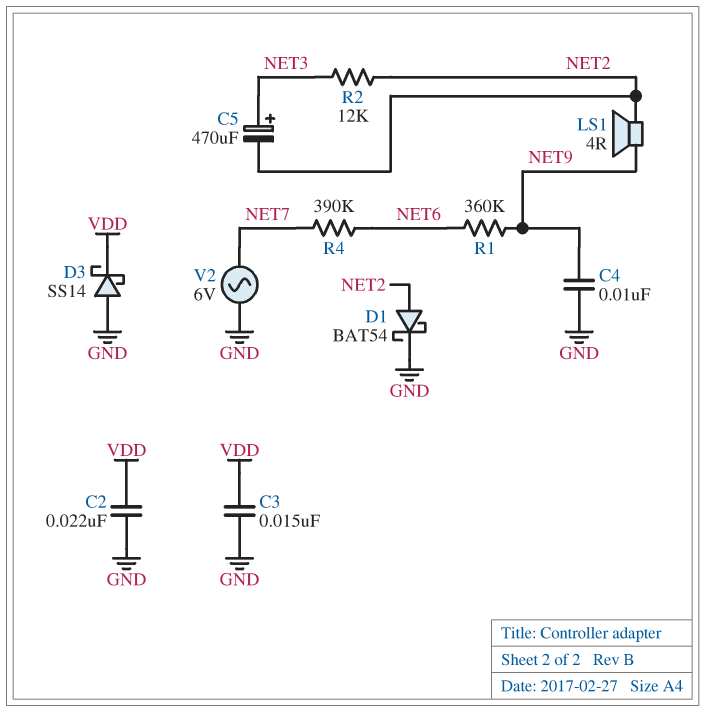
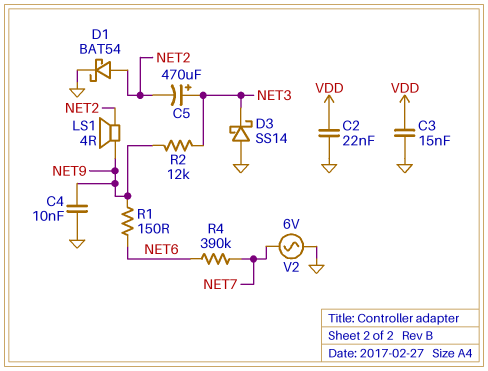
D3: schottky SS14 (A GND, K VDD) -> schottky SS14 (A GND, K NET3)
R1: 360k (NET6, NET9) -> 150 (NET6, NET9)
R2: 12k (NET2, NET3) -> 12k (NET3, NET9)

